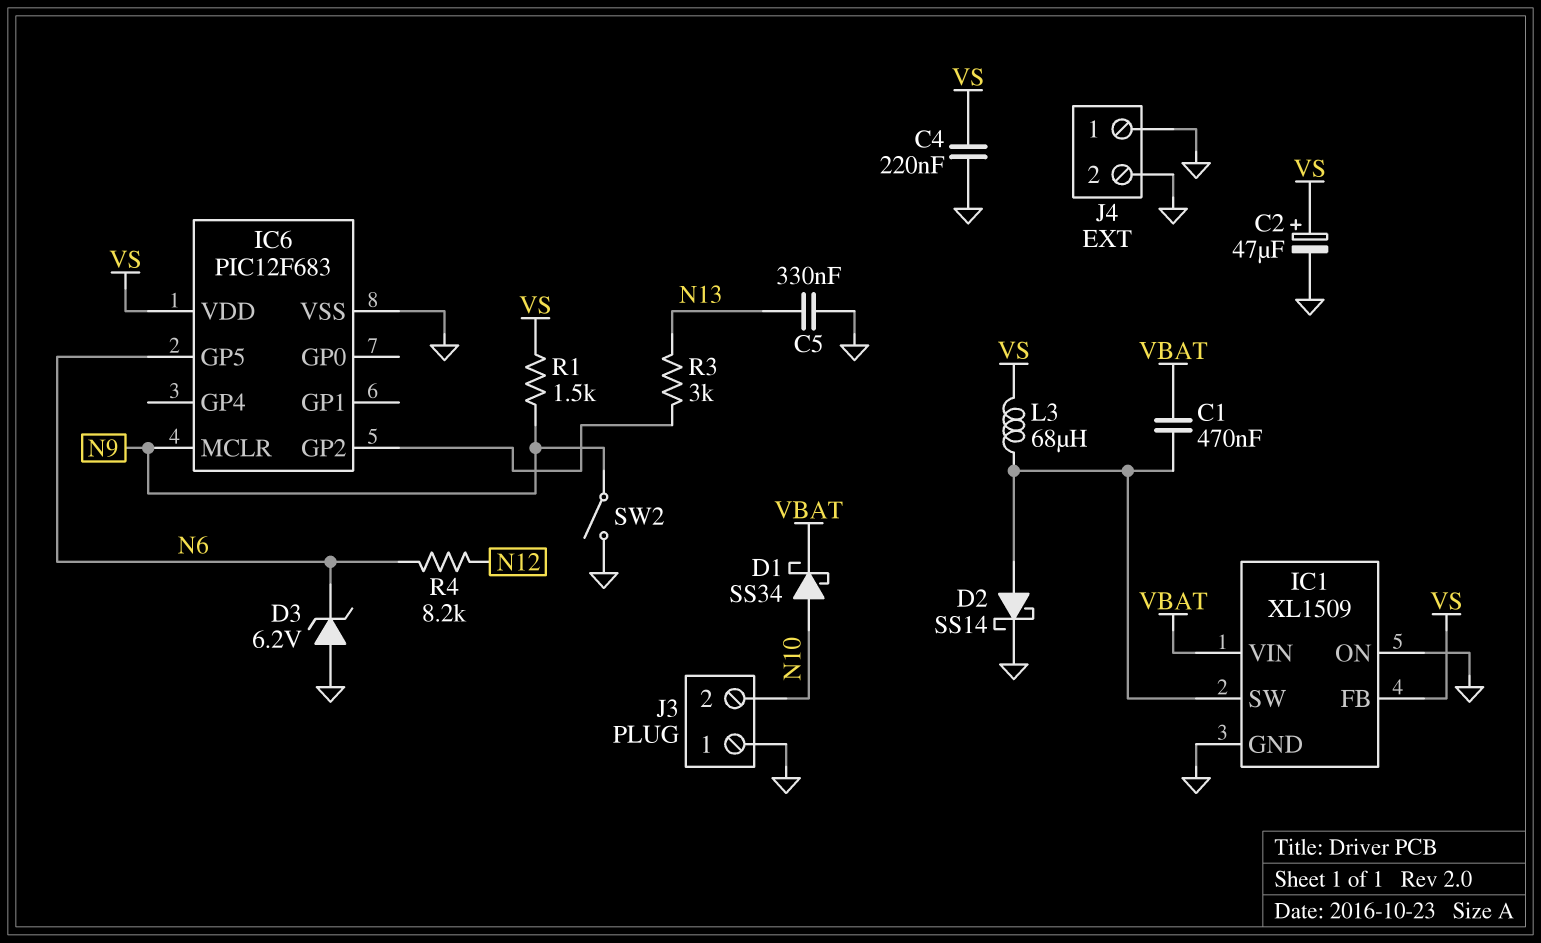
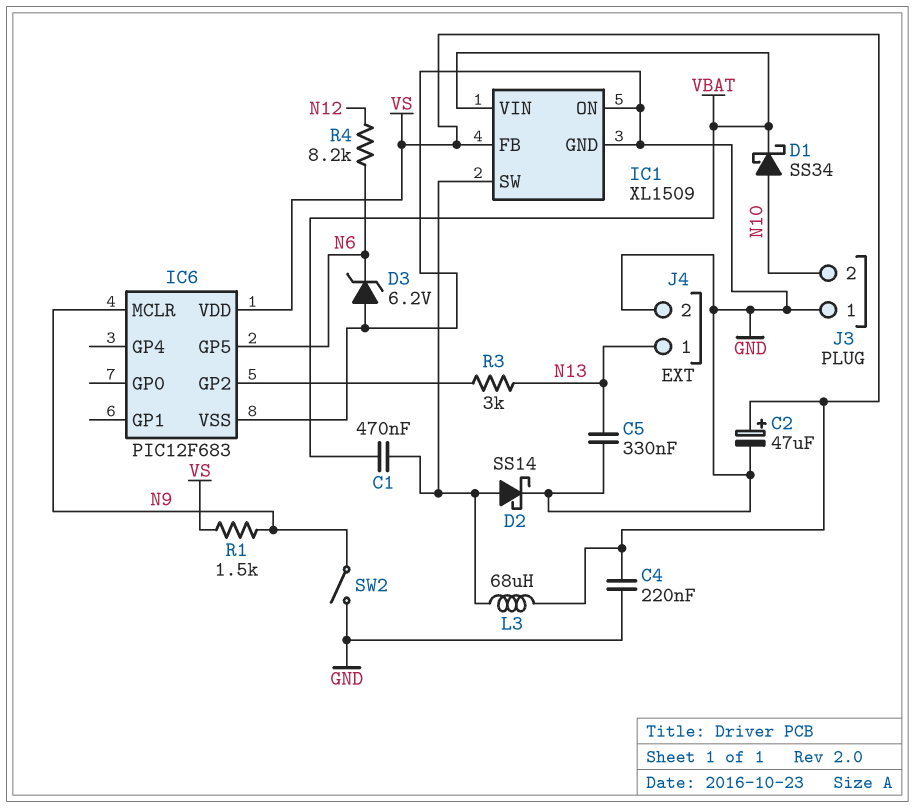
J4 pin 1: GND -> N13

